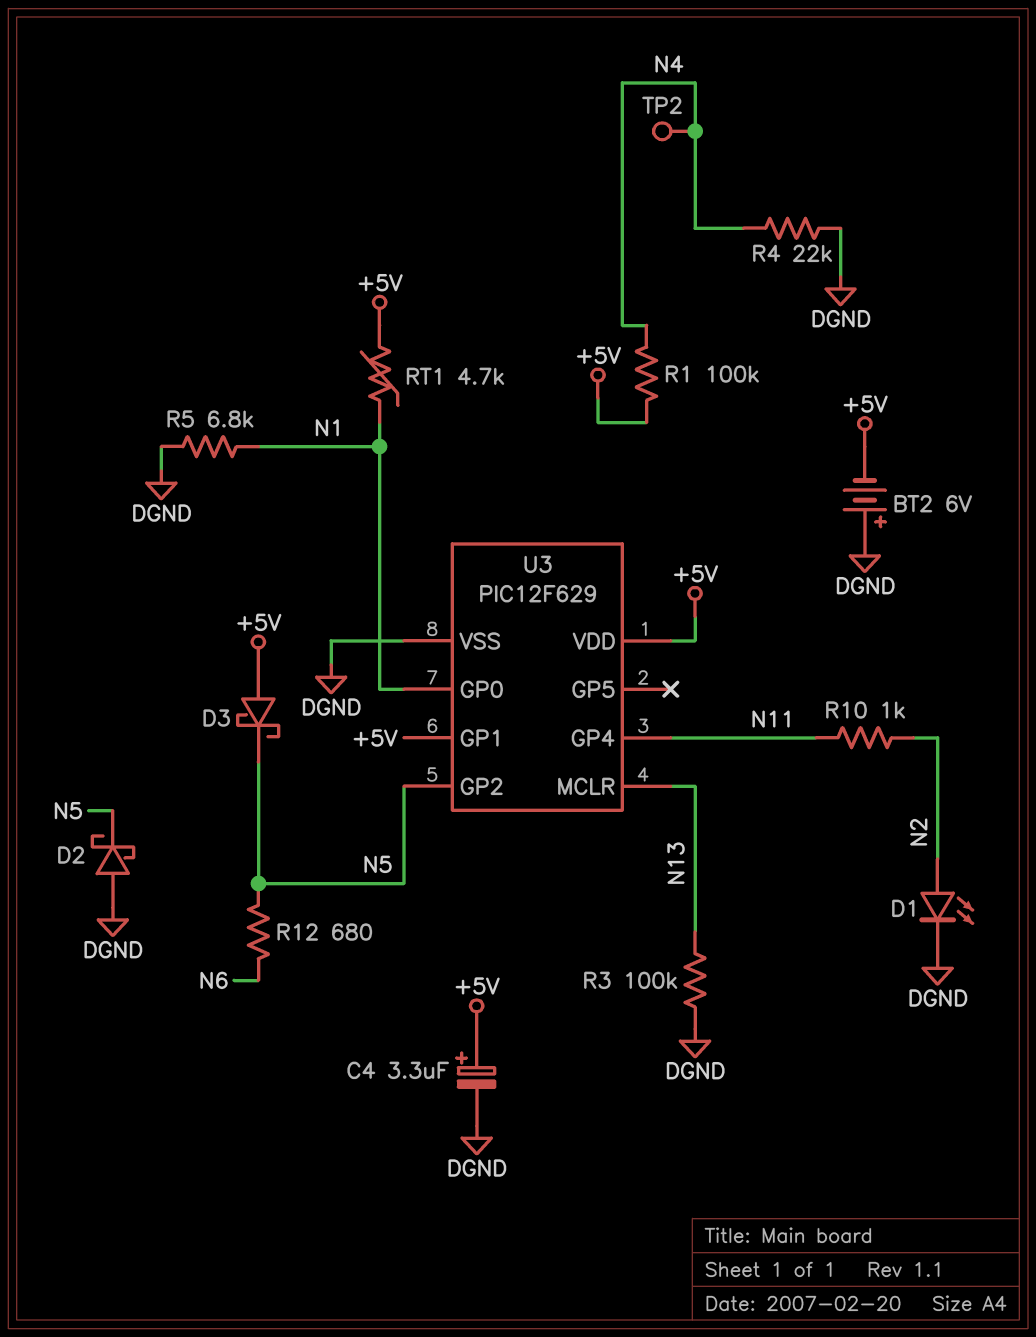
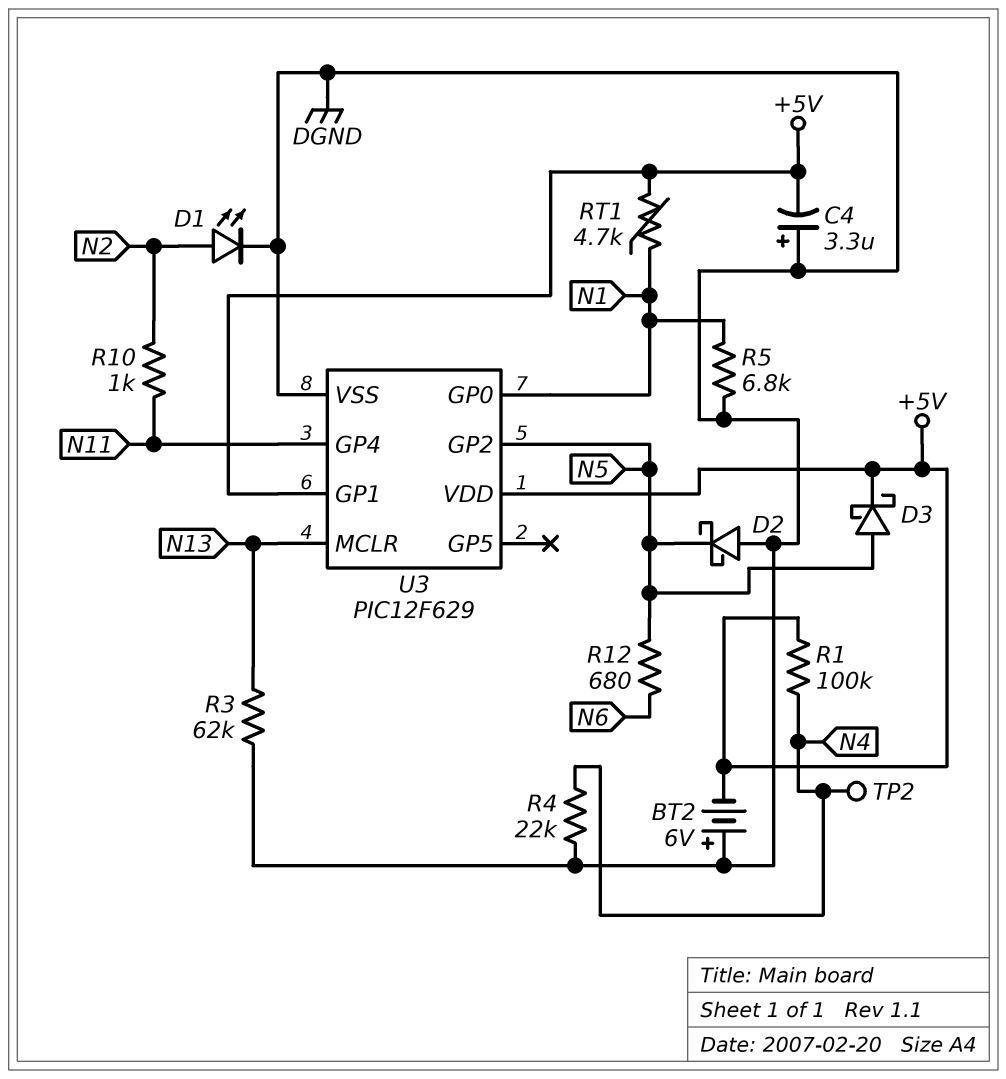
C4: 3.3uF (plus +5V, minus DGND) -> 3.3uF (plus DGND, minus +5V)
D3: schottky (A +5V, K N5) -> schottky (A N5, K +5V)
R3: 100k (DGND, N13) -> 62k (DGND, N13)

